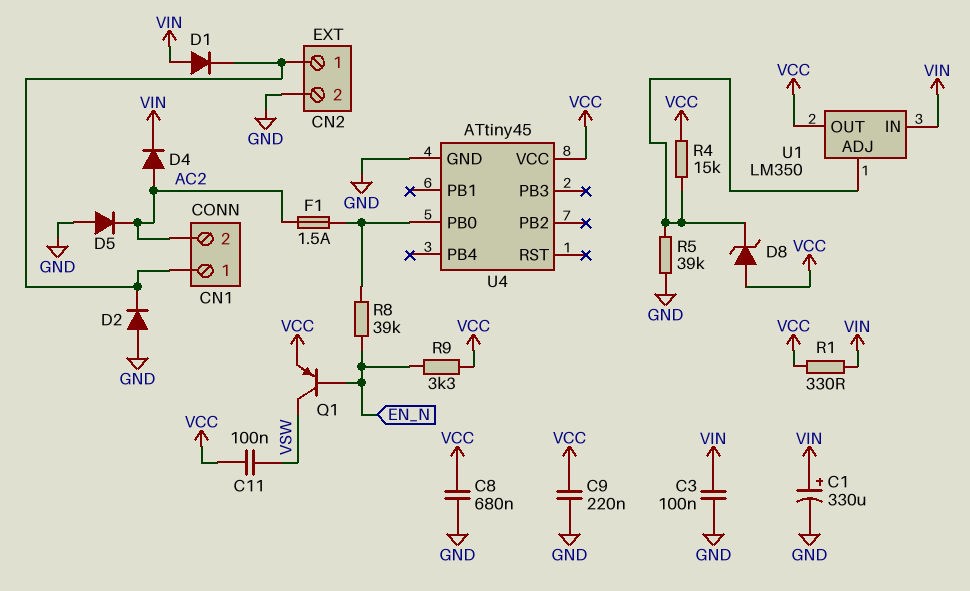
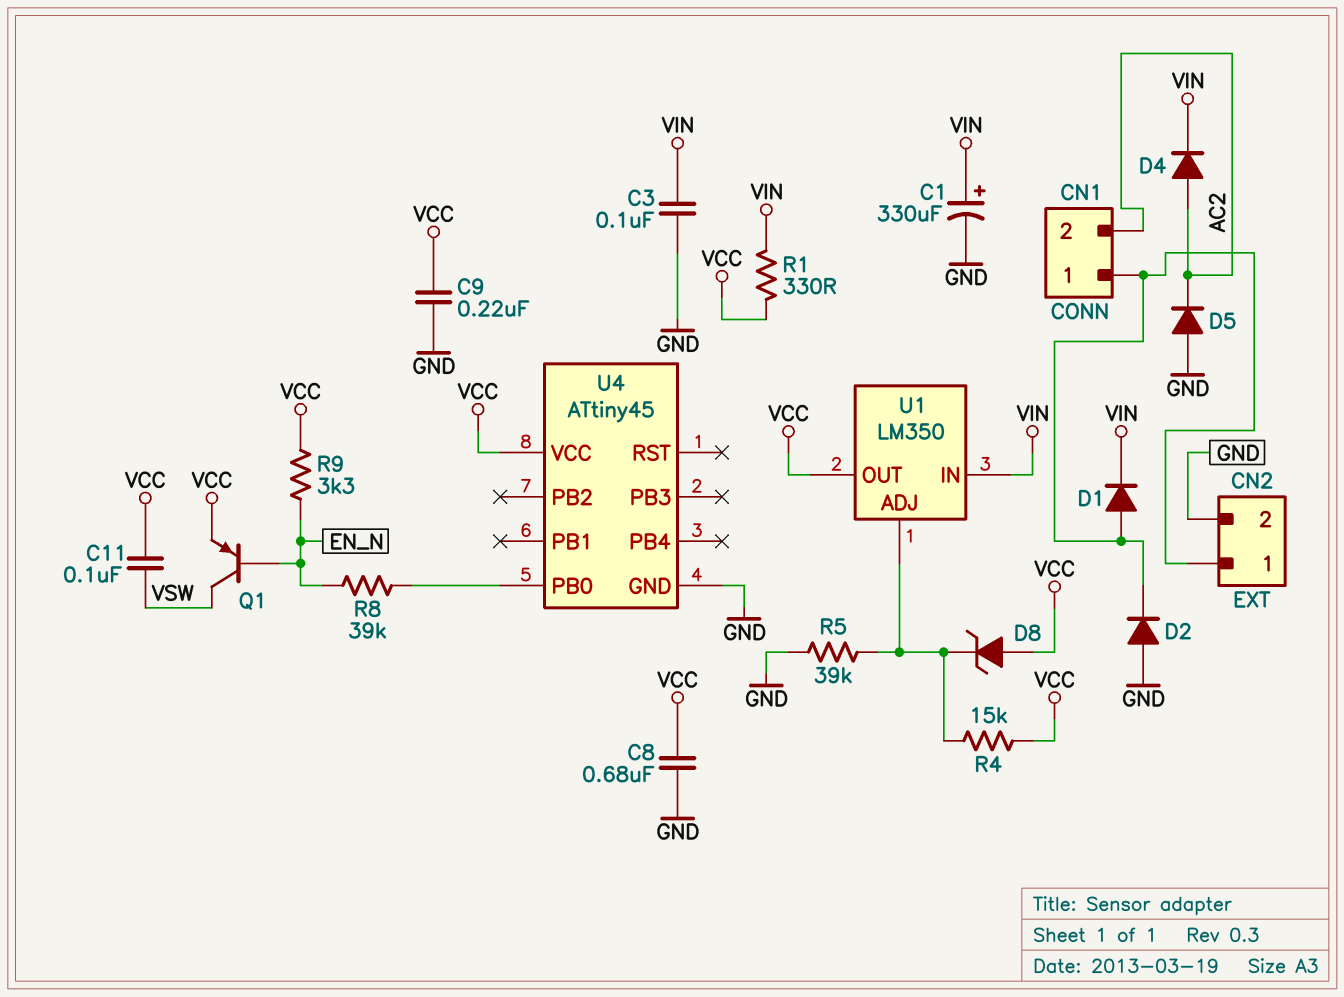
D1: diode (A VIN, K CN1/1) -> diode (A CN1/1, K VIN)
F1: 1.5A (AC2, U4/PB0) -> none

